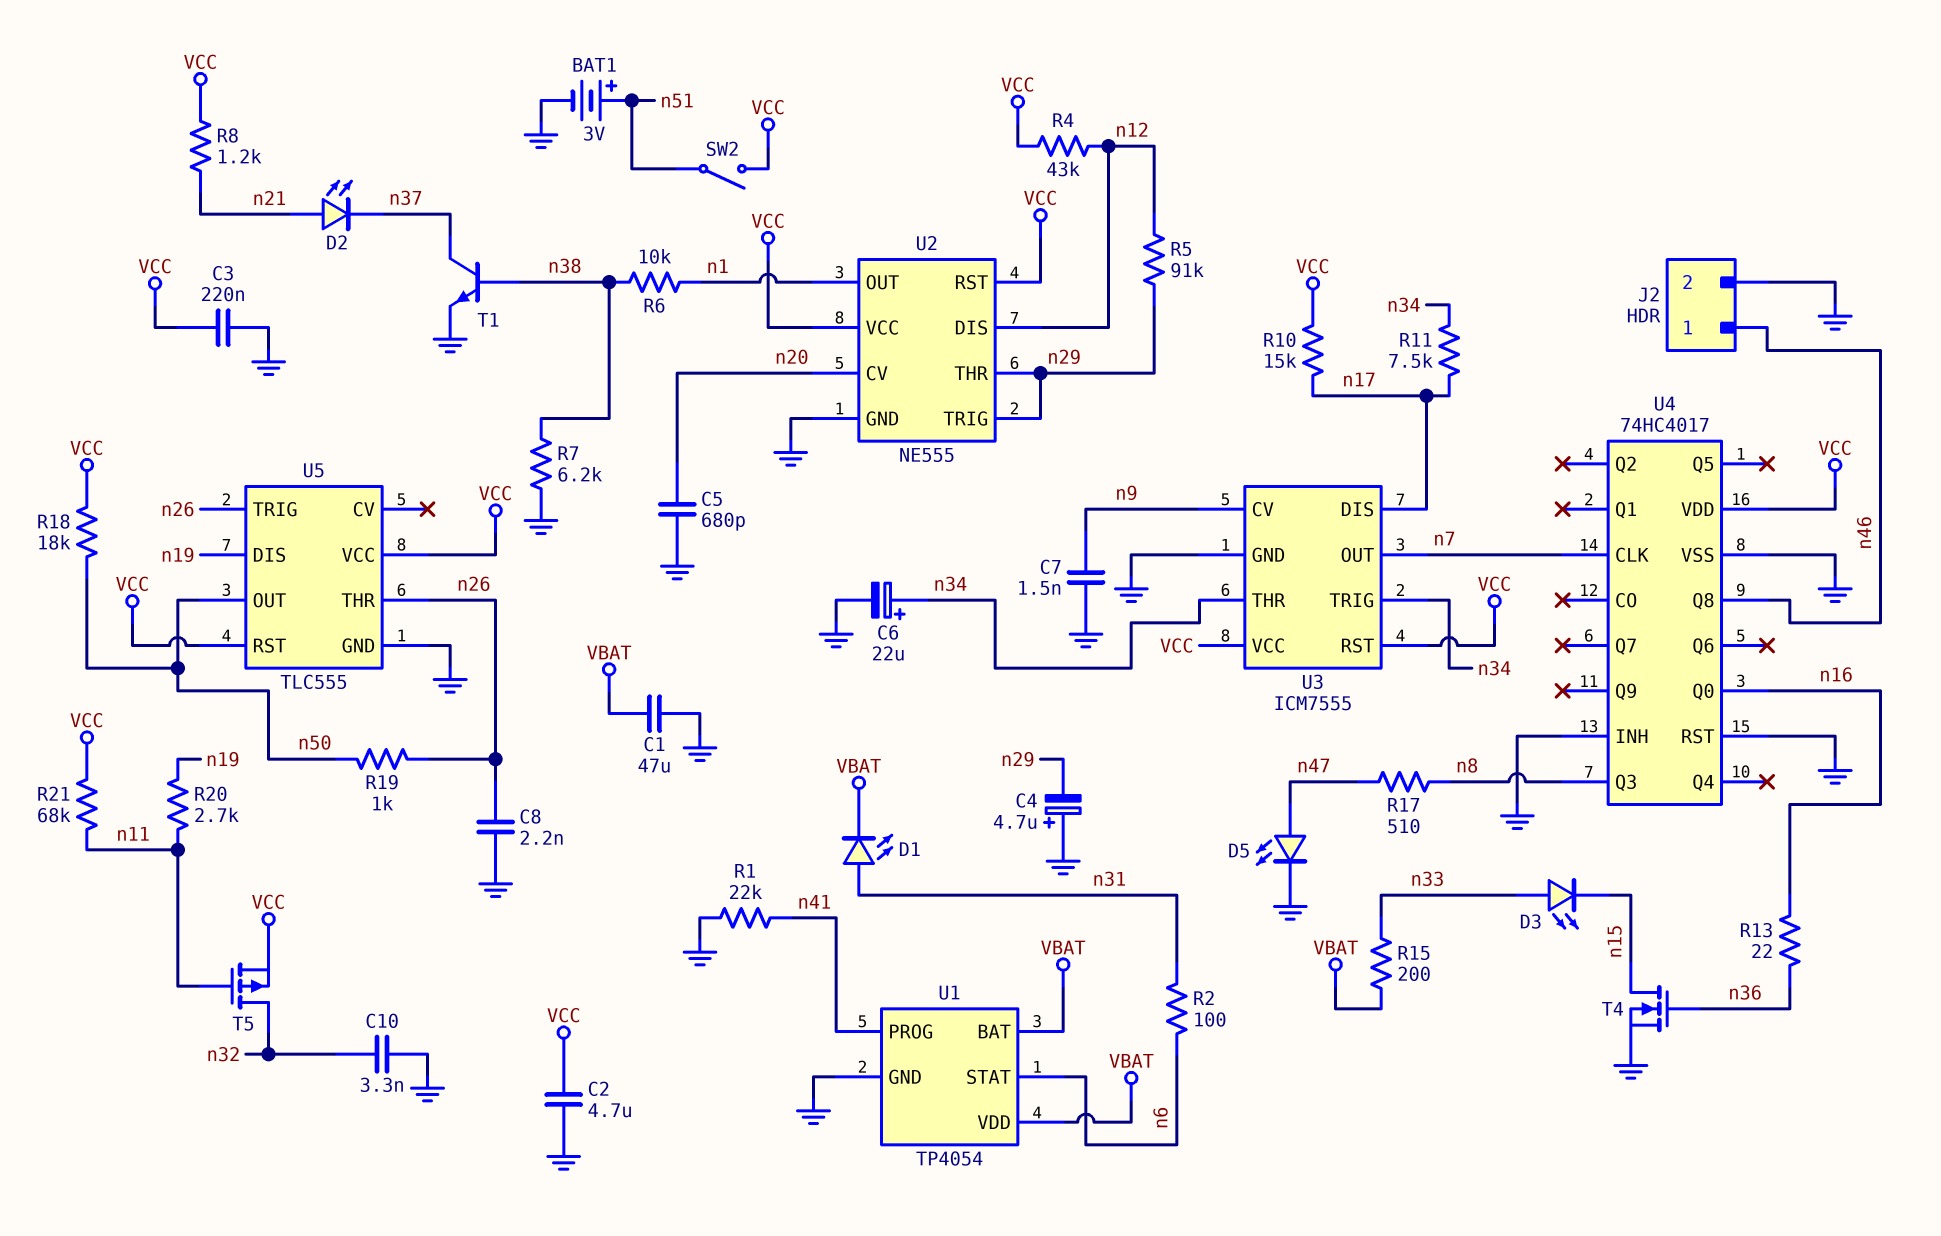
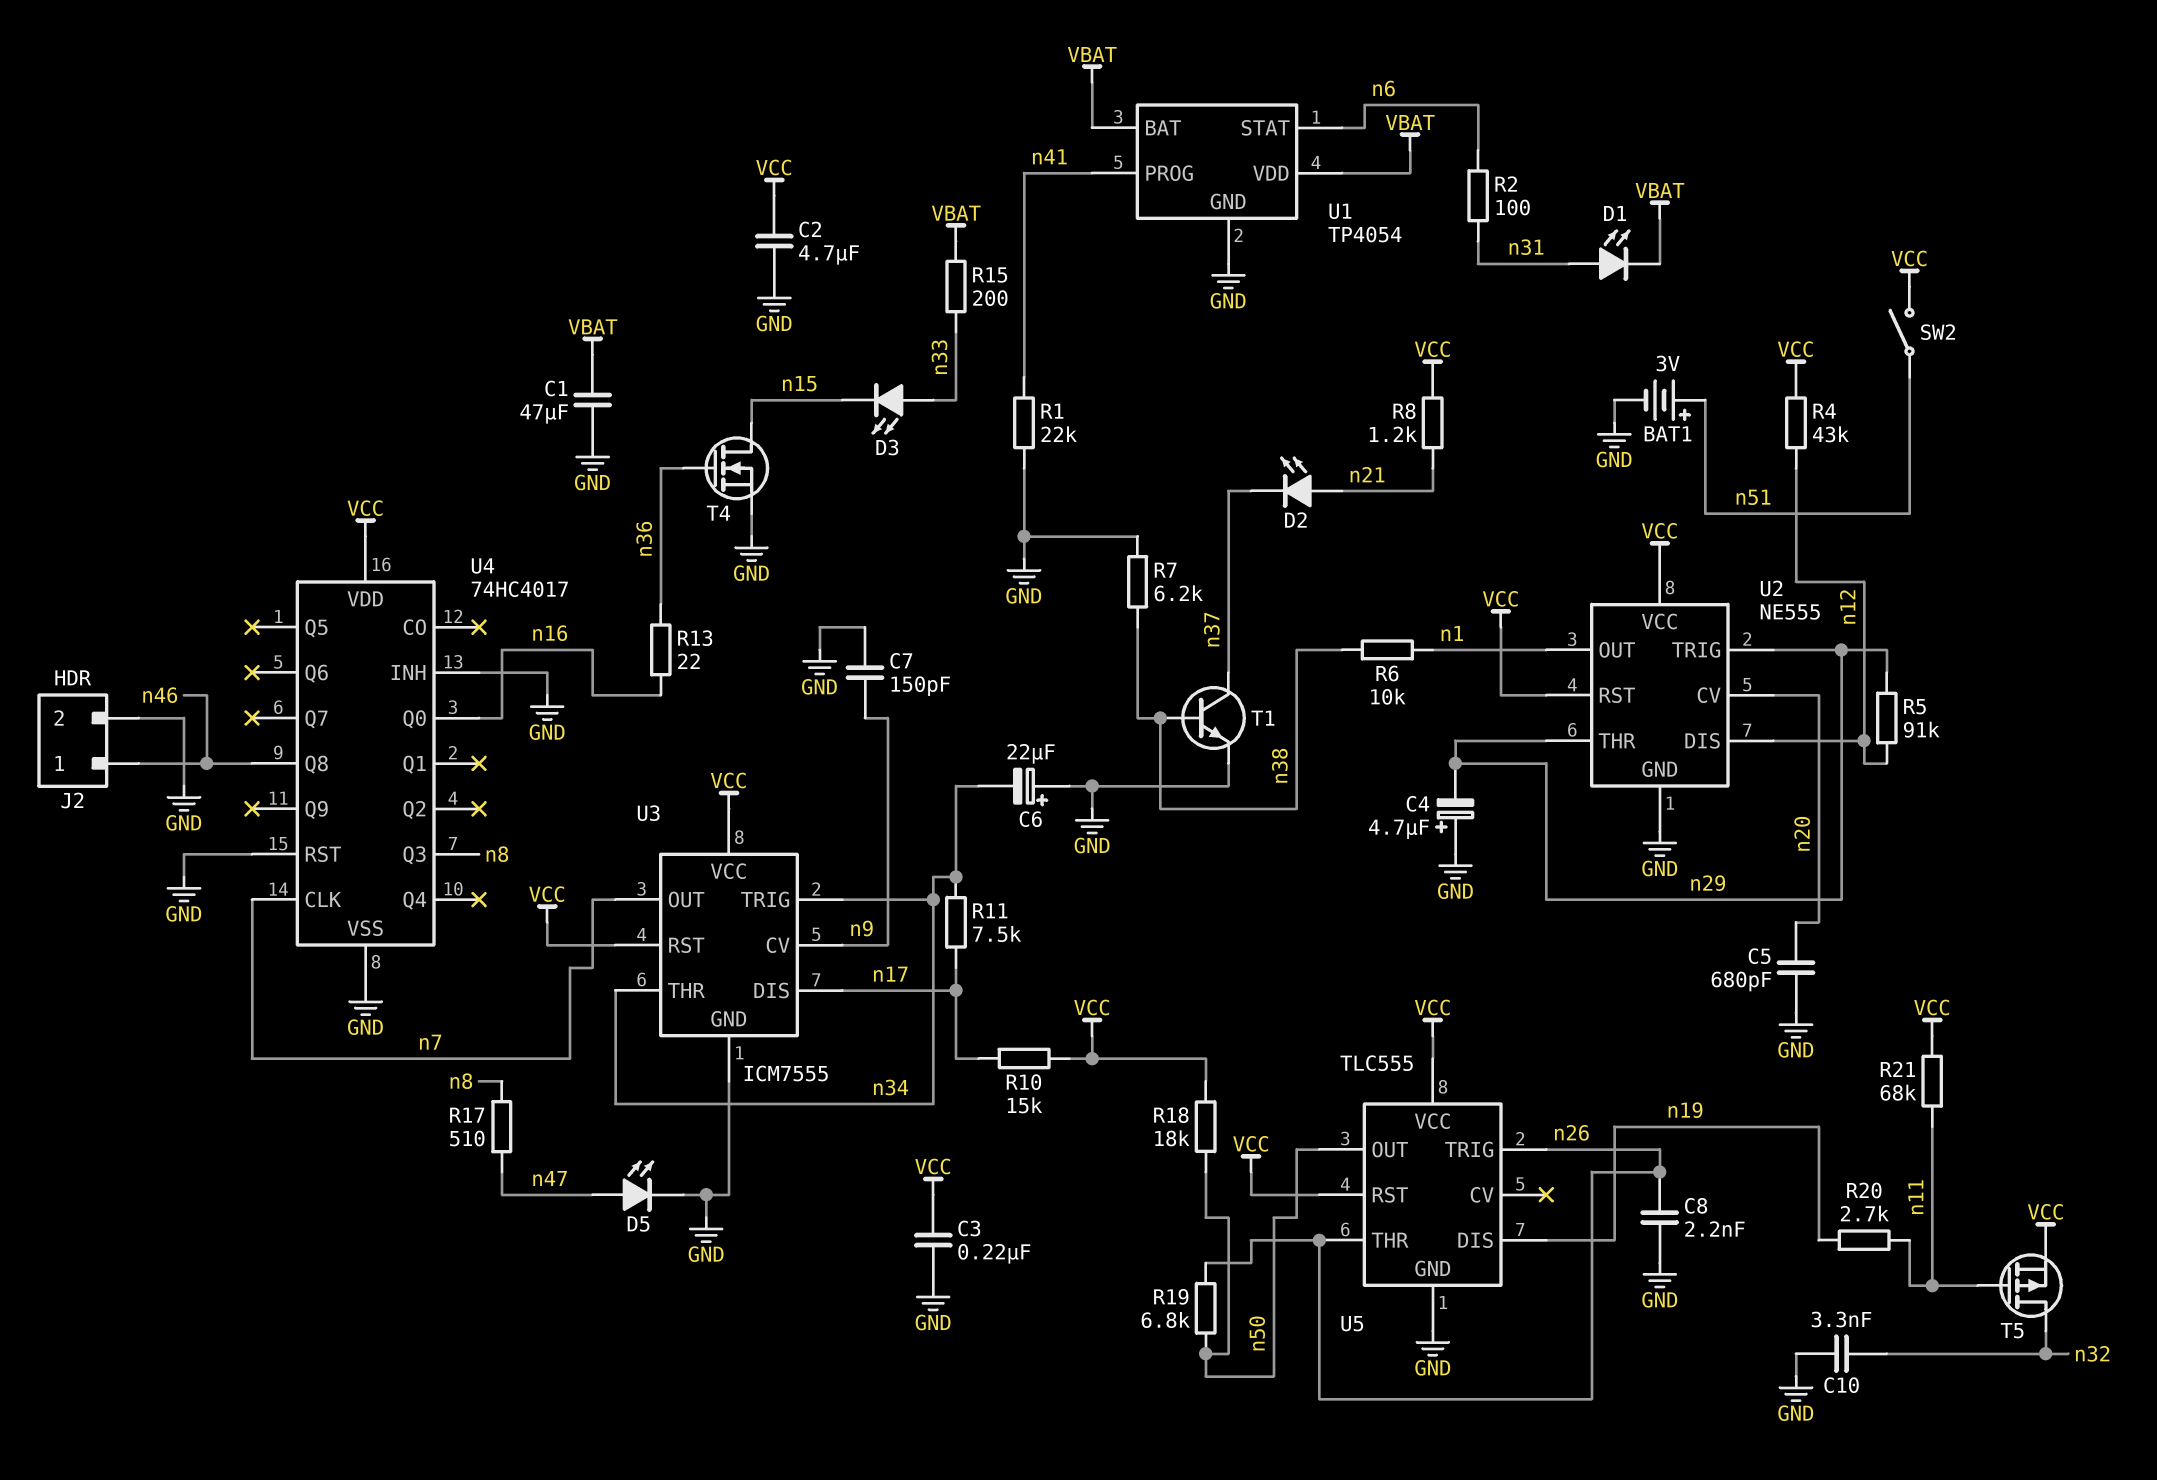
C6: 22uF (plus n34, minus GND) -> 22uF (plus GND, minus n34)
C7: 1.5nF (GND, n9) -> 150pF (GND, n9)
R19: 1k (n26, n50) -> 6.8k (n26, n50)

